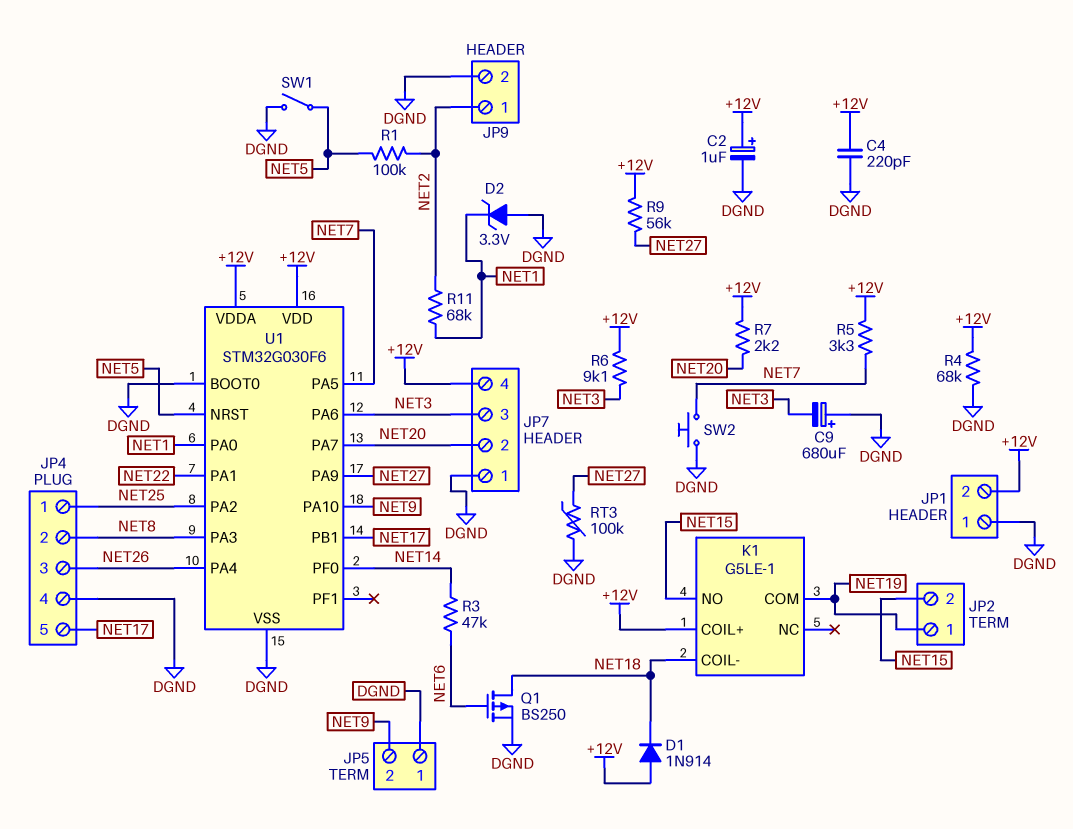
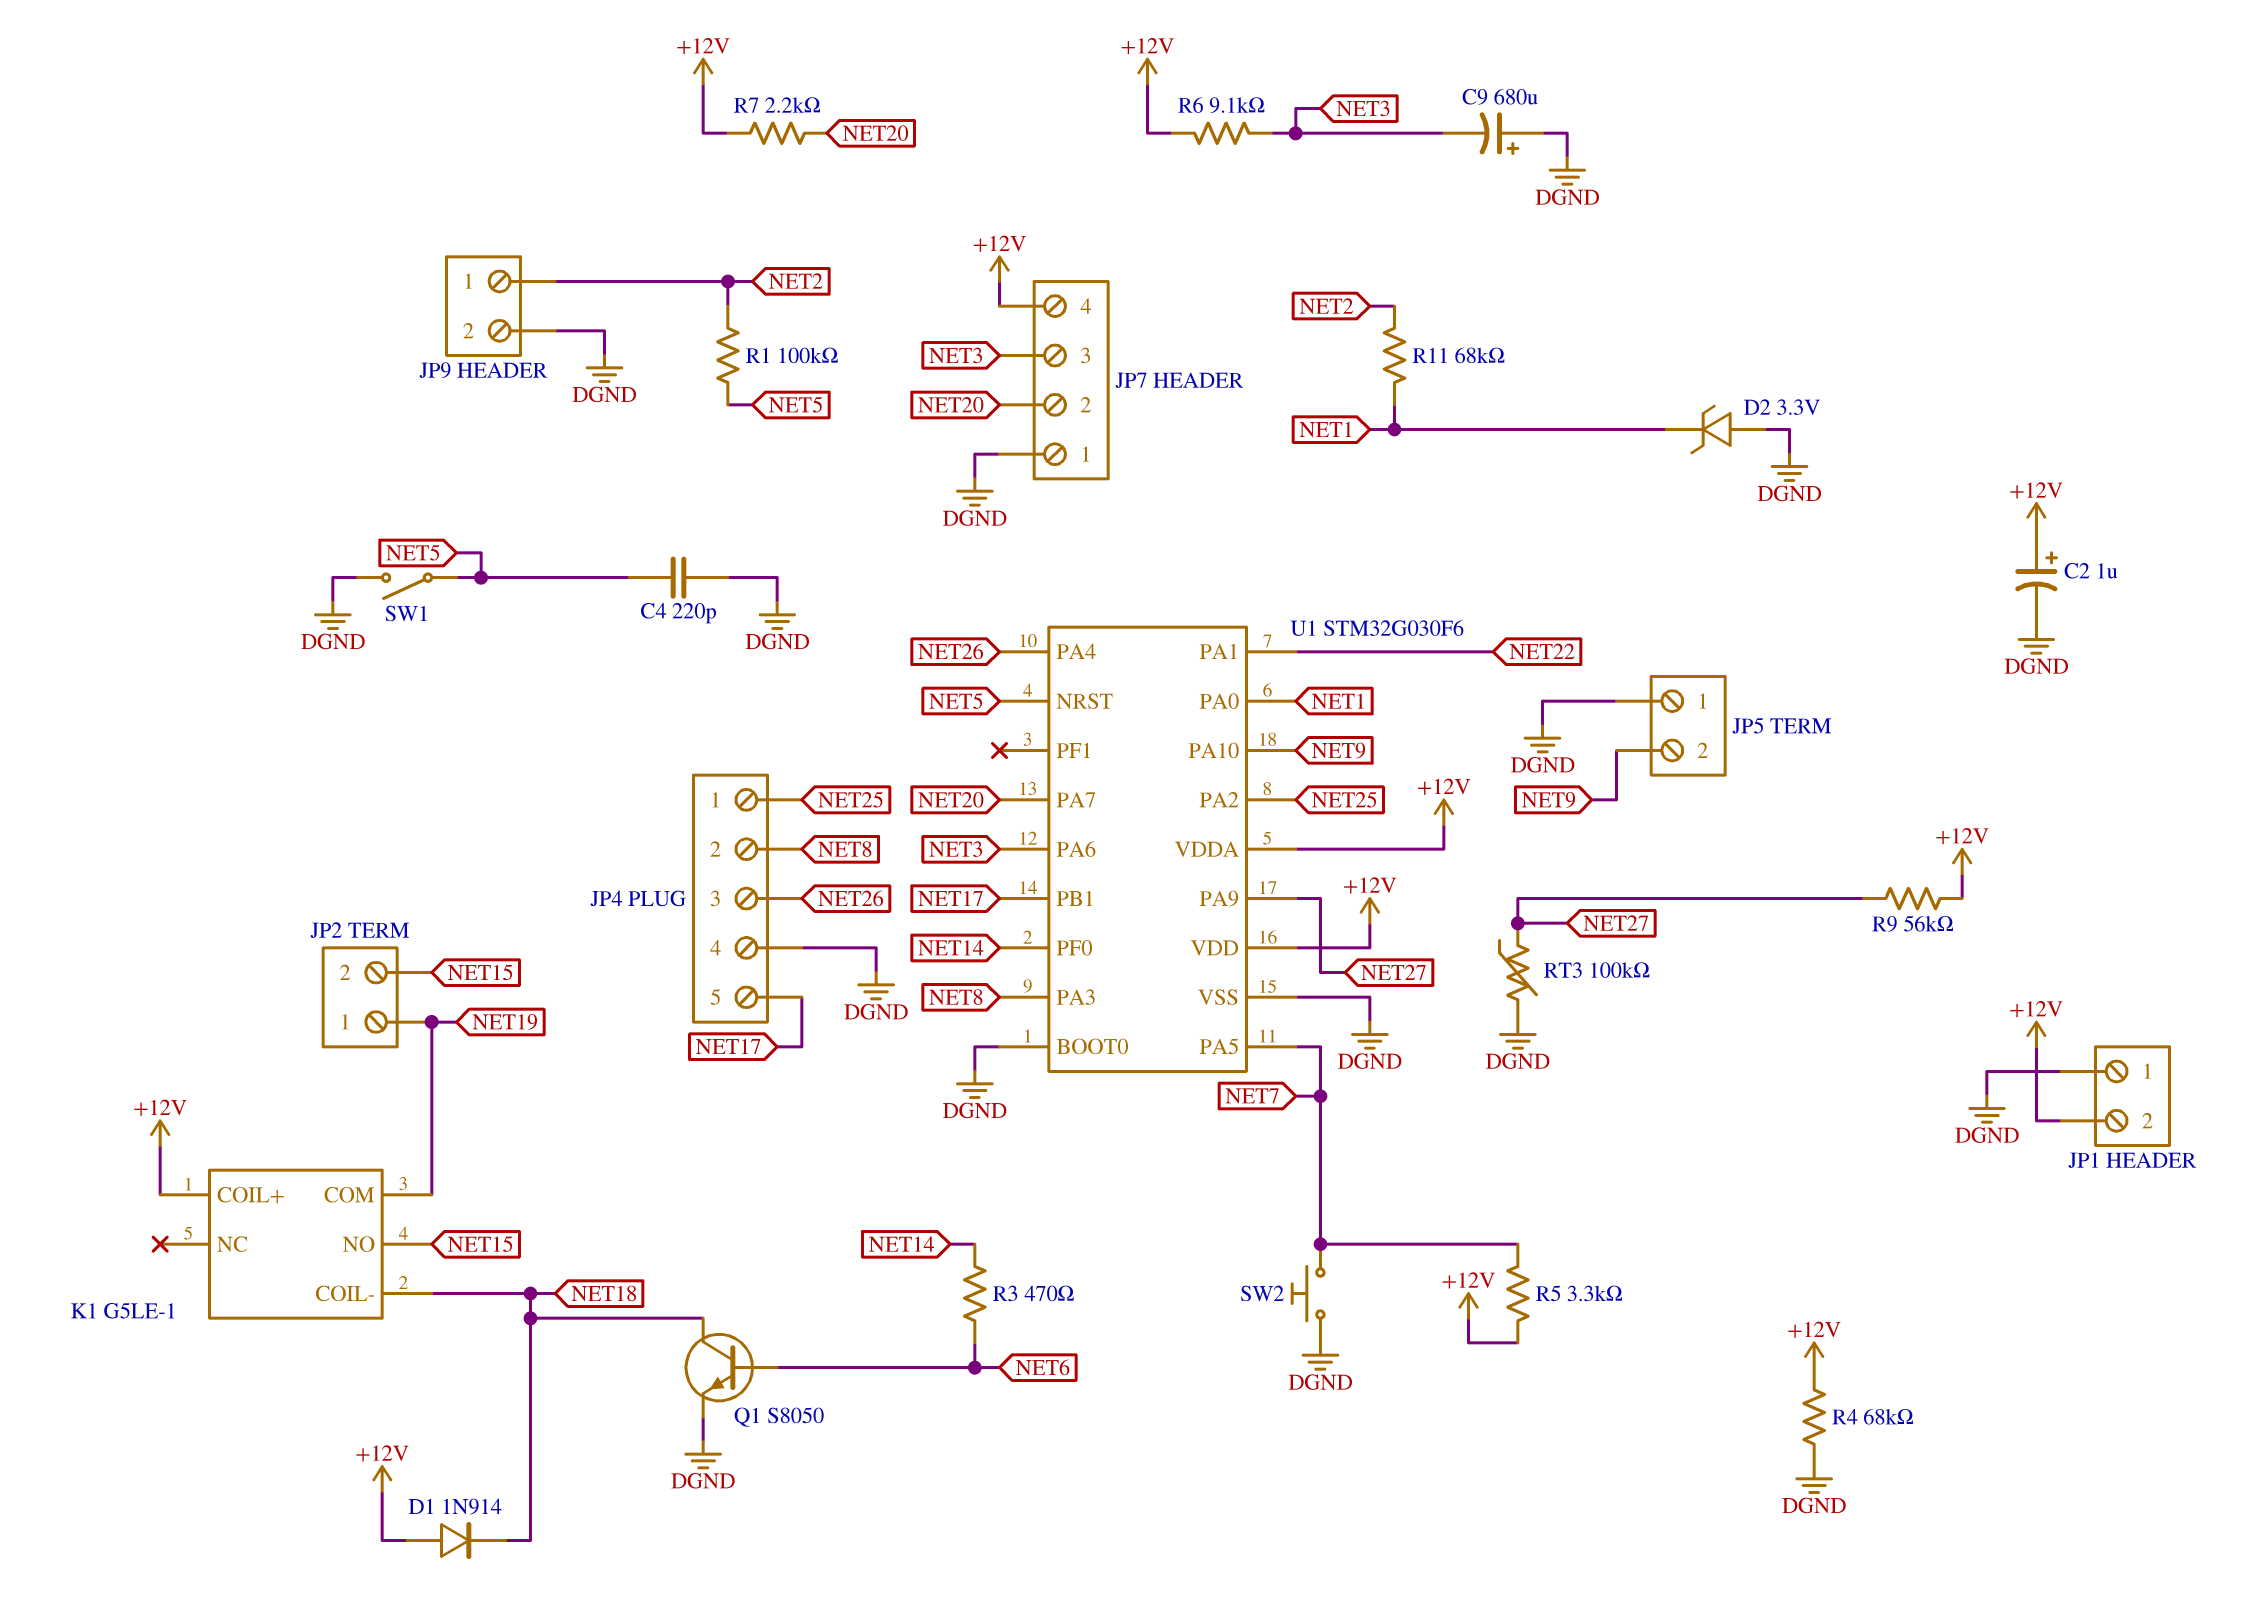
C4: 220pF (+12V, DGND) -> 220pF (DGND, NET5)
Q1: PMOS BS250 (G NET6, D NET18, S DGND) -> NPN S8050 (B NET6, C NET18, E DGND)
R3: 47k (NET6, NET14) -> 470 (NET6, NET14)

